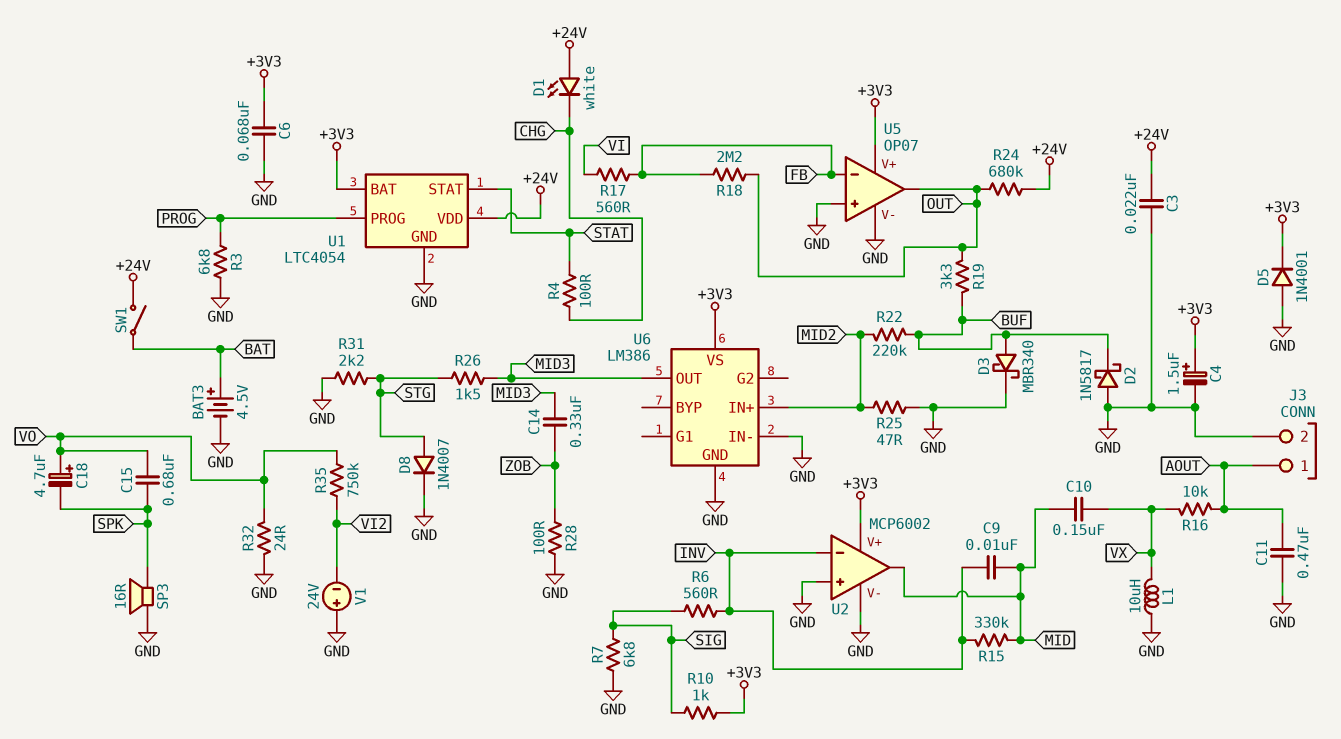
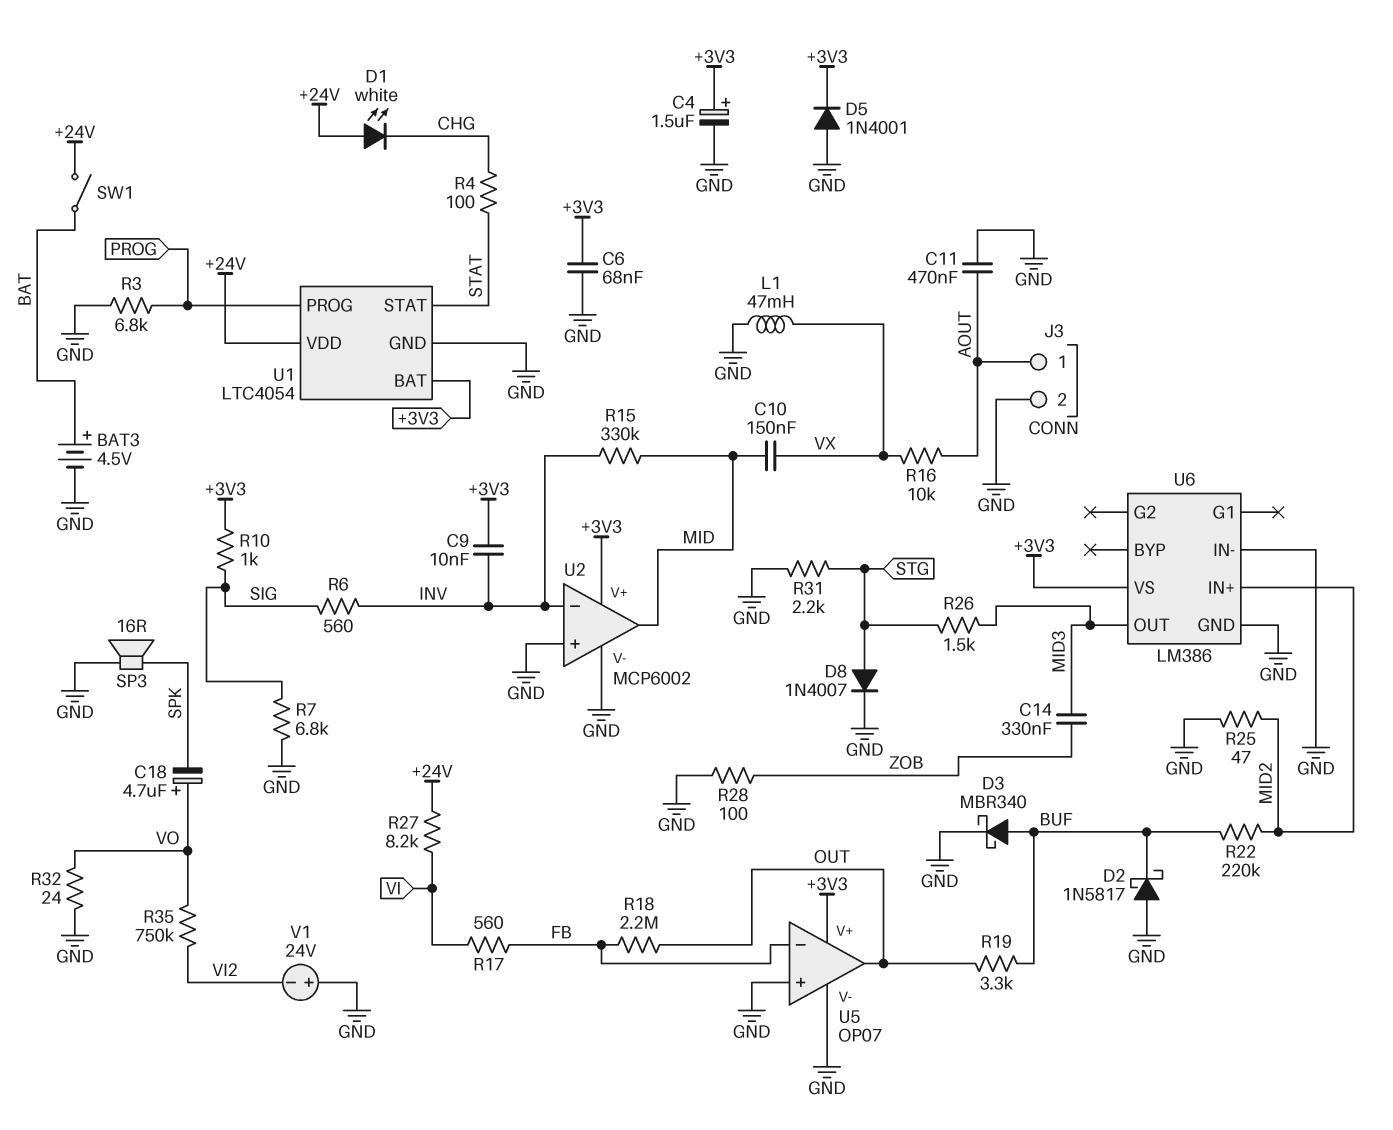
C3: 22nF (+24V, GND) -> none
C9: 10nF (INV, MID) -> 10nF (+3V3, INV)
C15: 680nF (SPK, VO) -> none
L1: 10uH (GND, VX) -> 47mH (GND, VX)
R24: 680k (+24V, OUT) -> none
R27: none -> 8.2k (+24V, VI)

